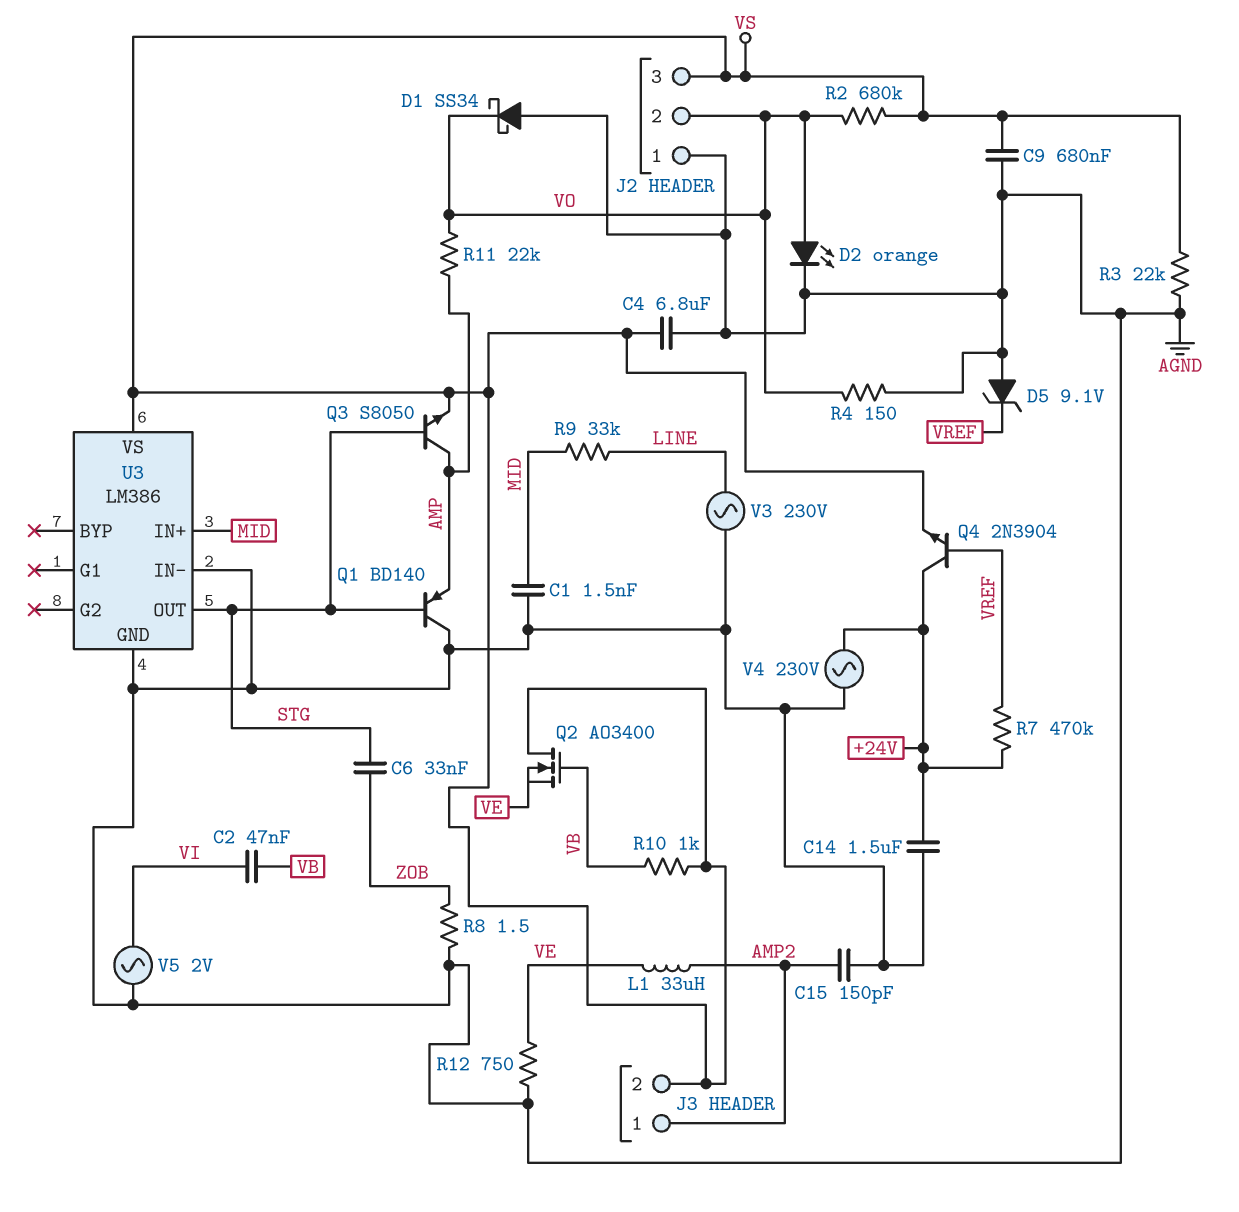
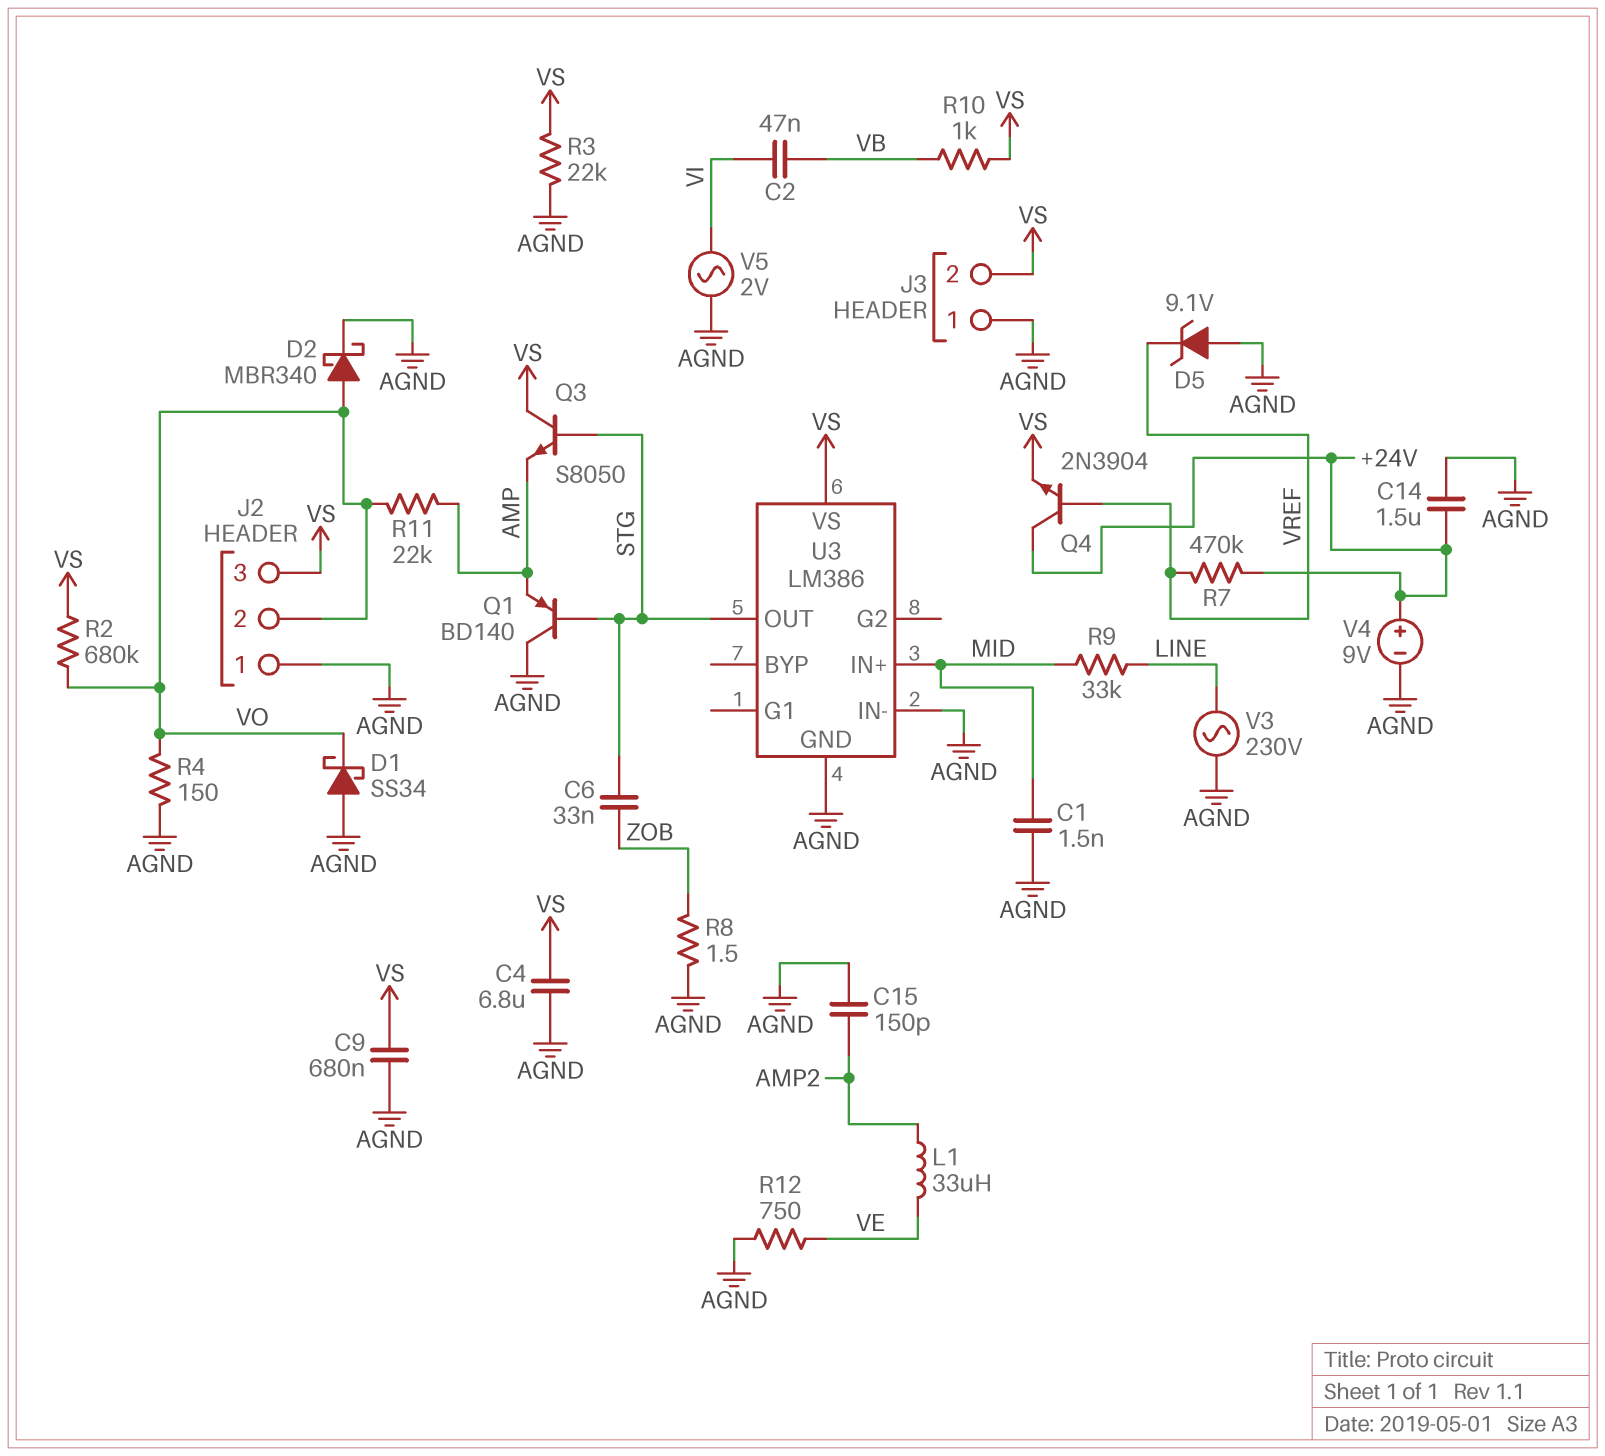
D2: LED orange (A VO, K AGND) -> schottky MBR340 (A VO, K AGND)
J3 pin 1: AMP2 -> AGND
Q2: NMOS AO3400 (G VB, D VS, S VE) -> none
Q3: NPN S8050 (B STG, C AMP, E VS) -> NPN S8050 (B STG, C VS, E AMP)
V4: AC 230V (+24V, AGND) -> 9V (plus +24V, minus AGND)

